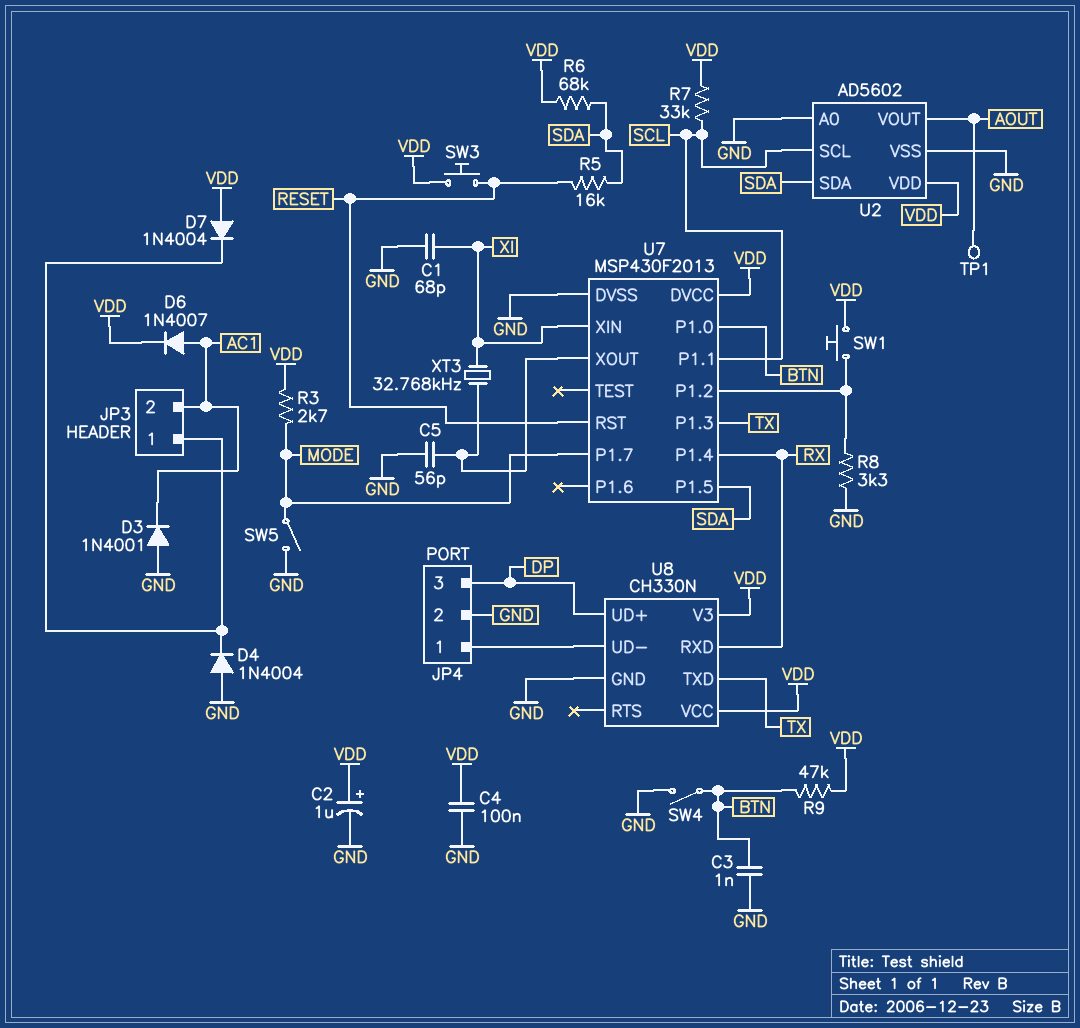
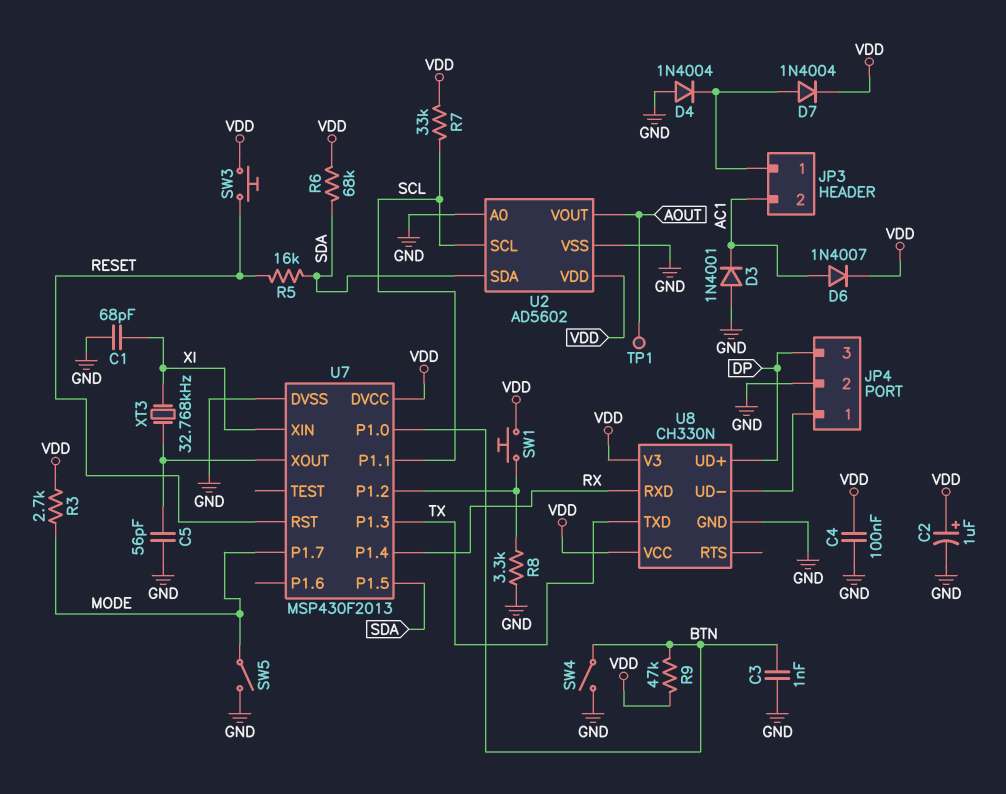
D7: diode 1N4004 (A VDD, K JP3/1) -> diode 1N4004 (A JP3/1, K VDD)

